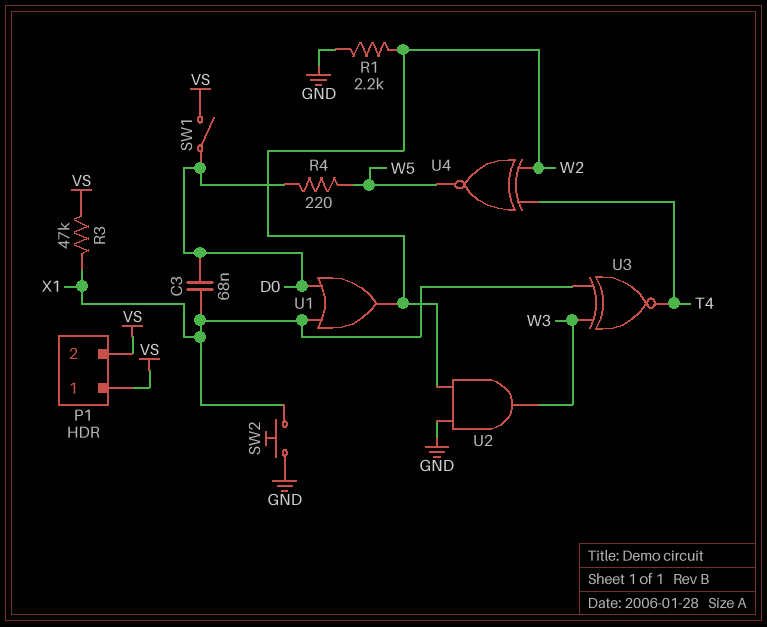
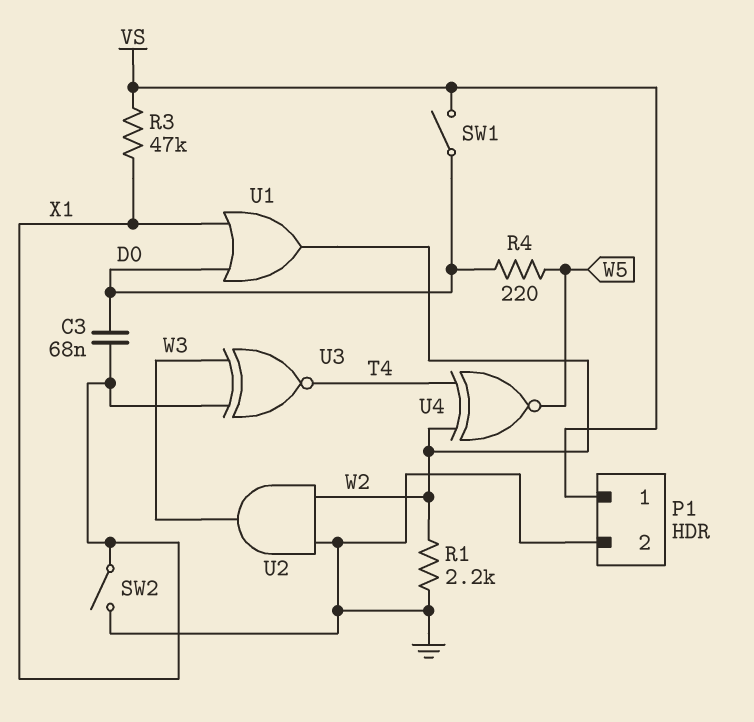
P1 pin 2: VS -> GND
SW2: button (GND, X1) -> switch (GND, X1)

